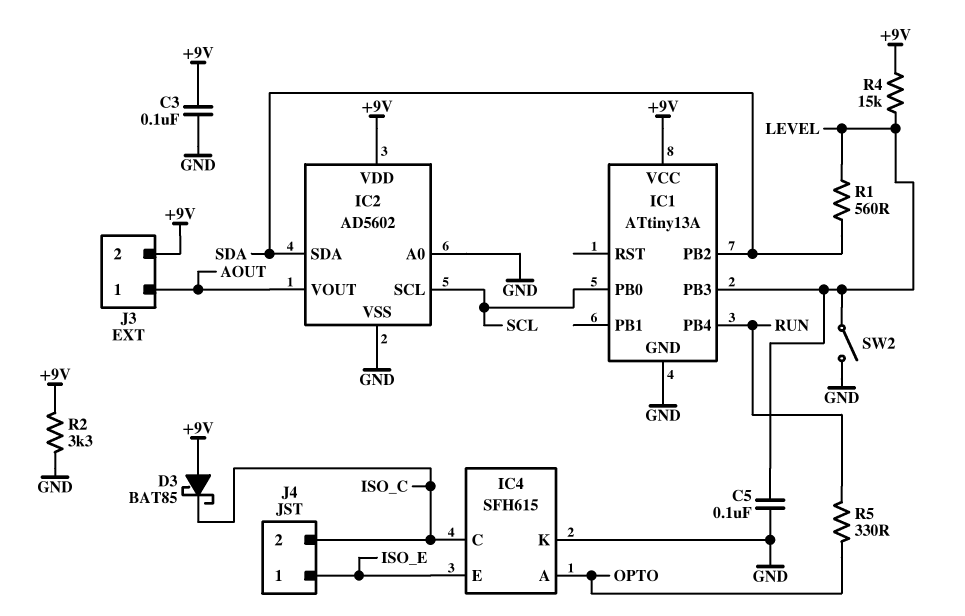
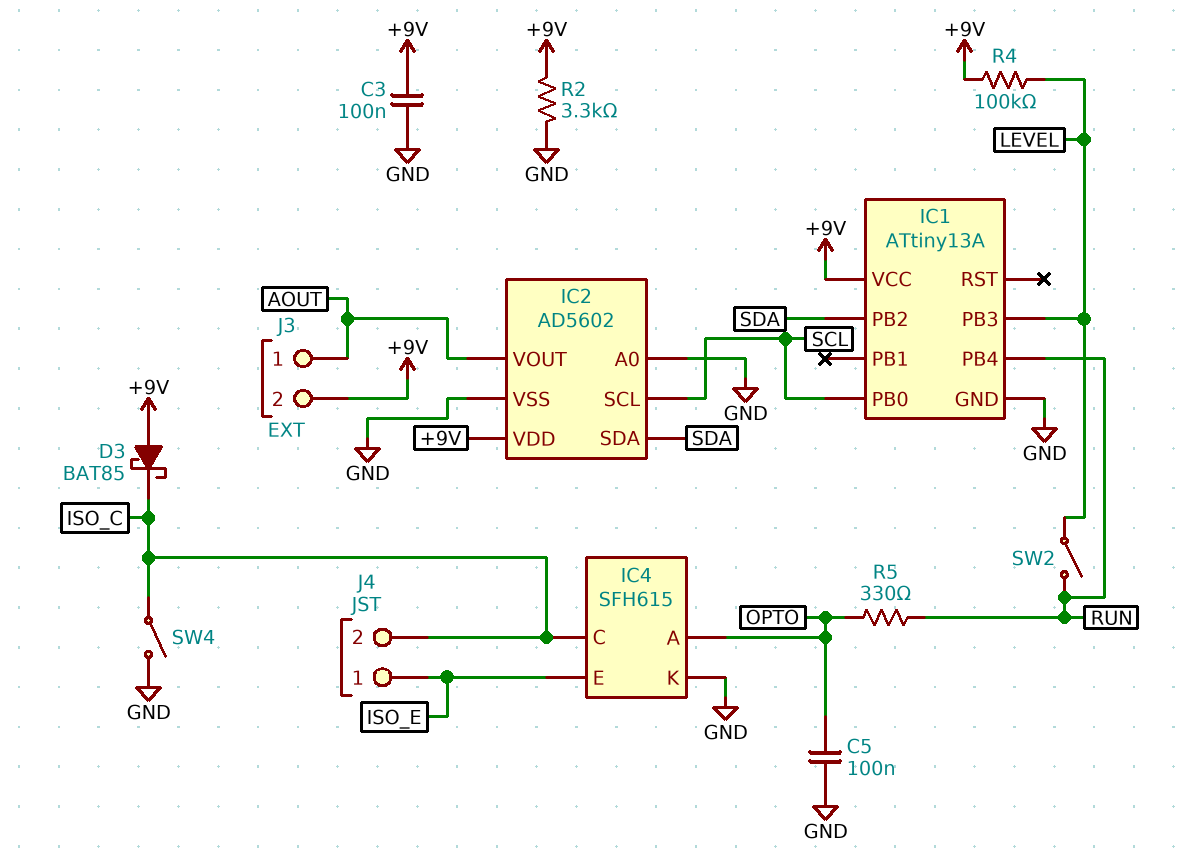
C5: 100nF (GND, LEVEL) -> 100nF (GND, OPTO)
R1: 560 (LEVEL, SDA) -> none
R4: 15k (+9V, LEVEL) -> 100k (+9V, LEVEL)
SW2: switch (GND, LEVEL) -> switch (LEVEL, RUN)
SW4: none -> switch (GND, ISO_C)

